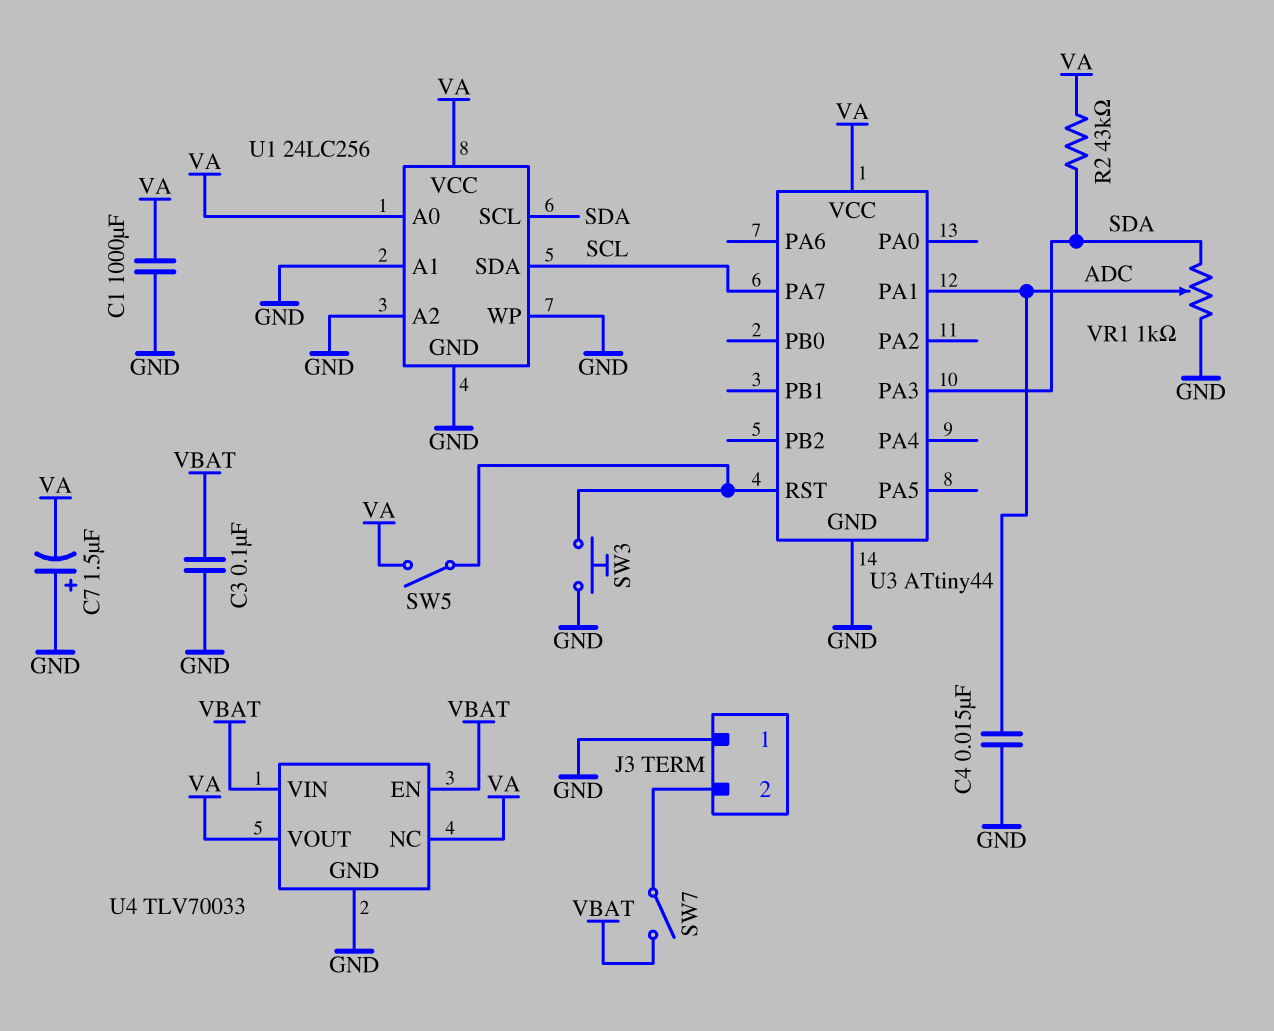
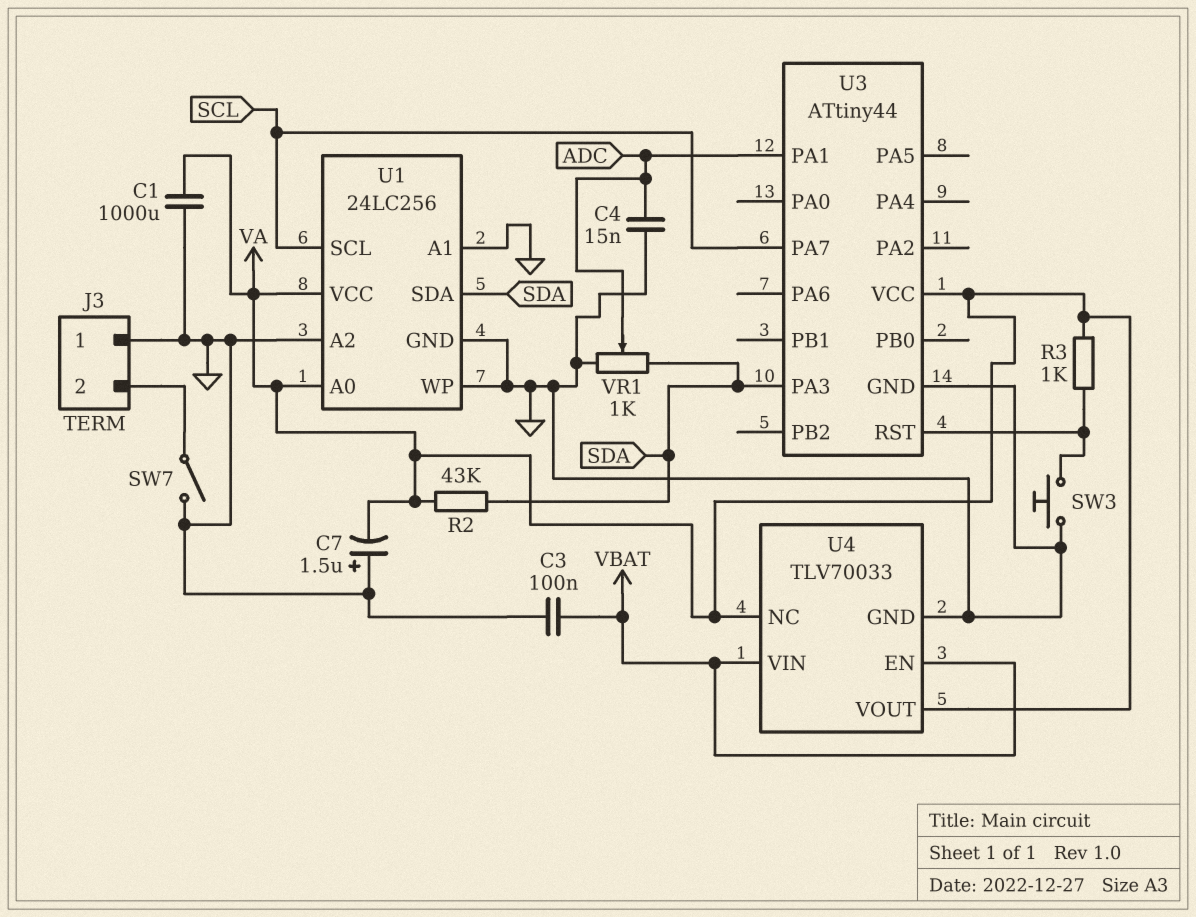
R3: none -> 1k (U3/RST, VA)
SW5: switch (U3/RST, VA) -> none
SW7: switch (J3/2, VBAT) -> switch (GND, J3/2)
U1 pin SCL: SDA -> SCL
U1 pin SDA: SCL -> SDA

